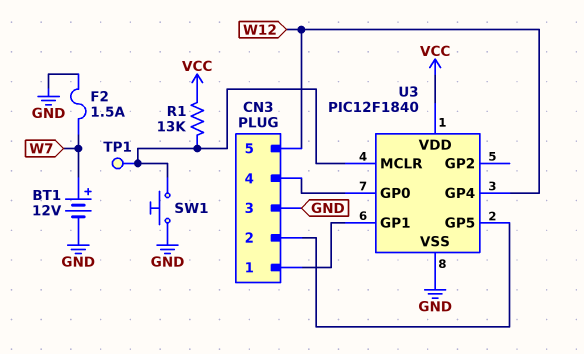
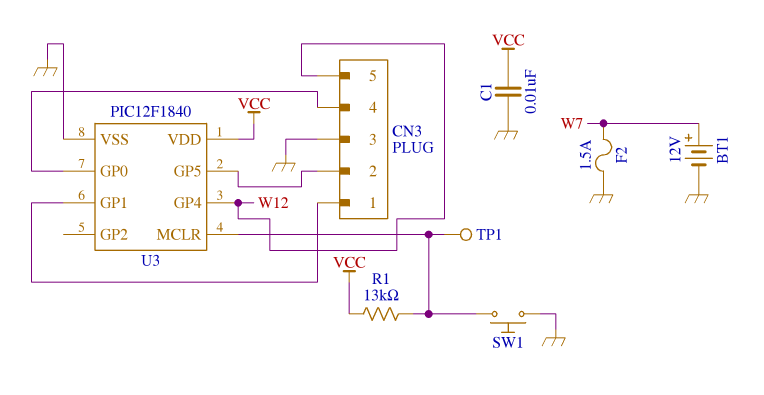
C1: none -> 10nF (GND, VCC)

